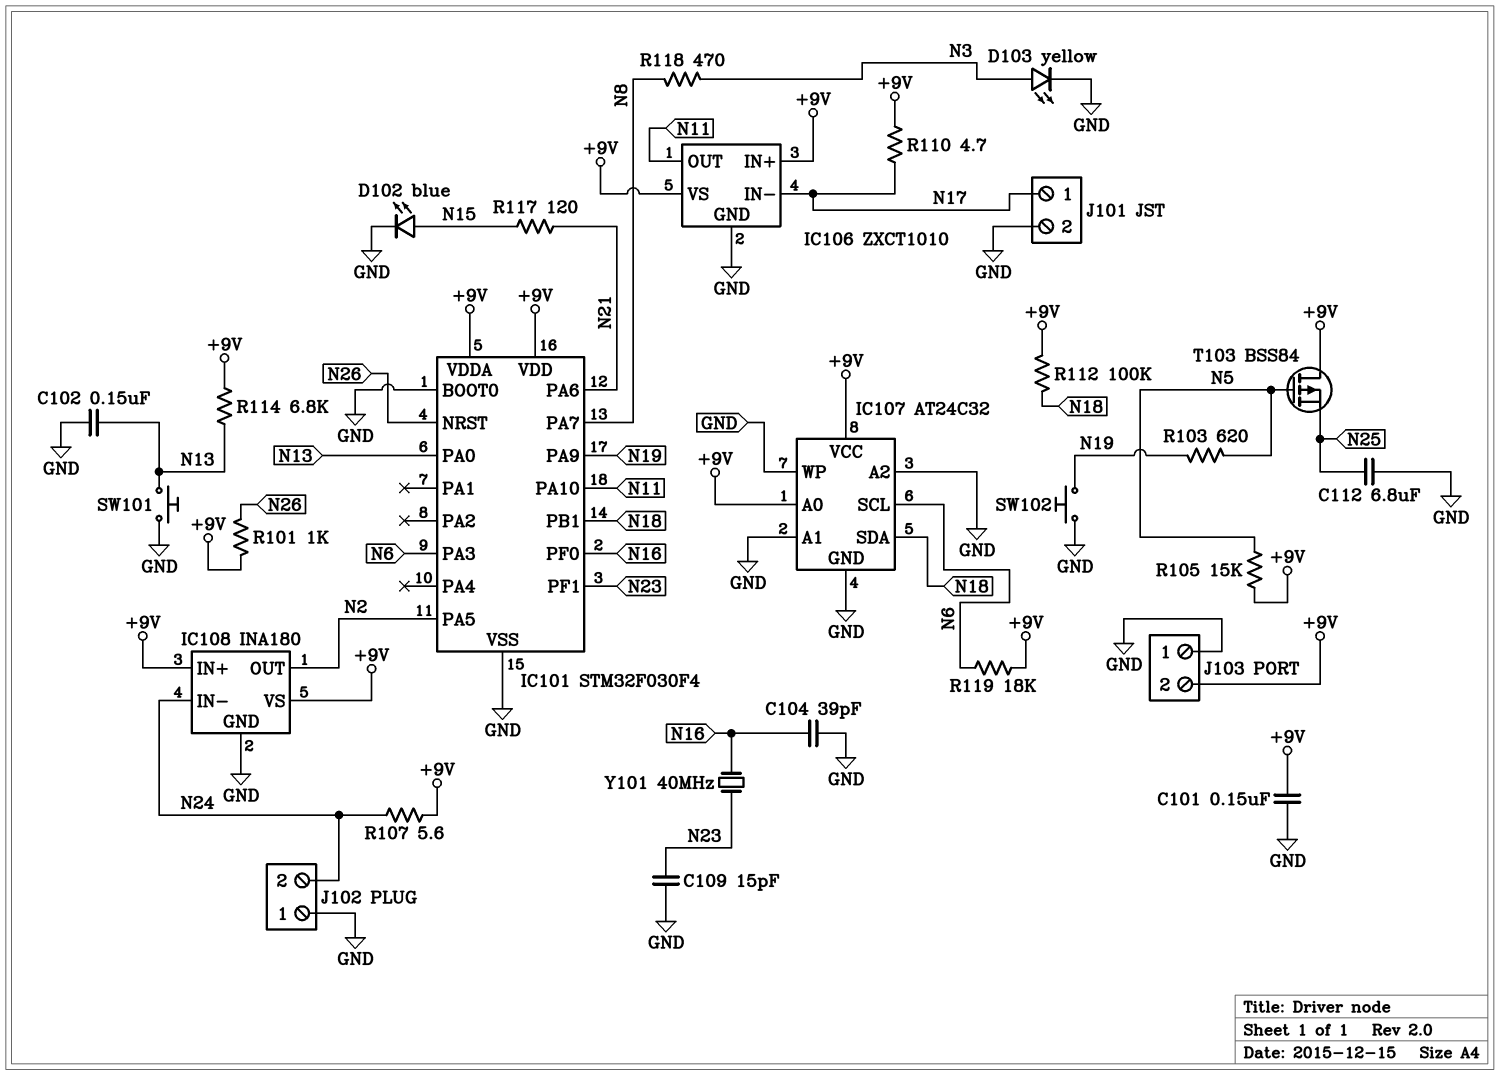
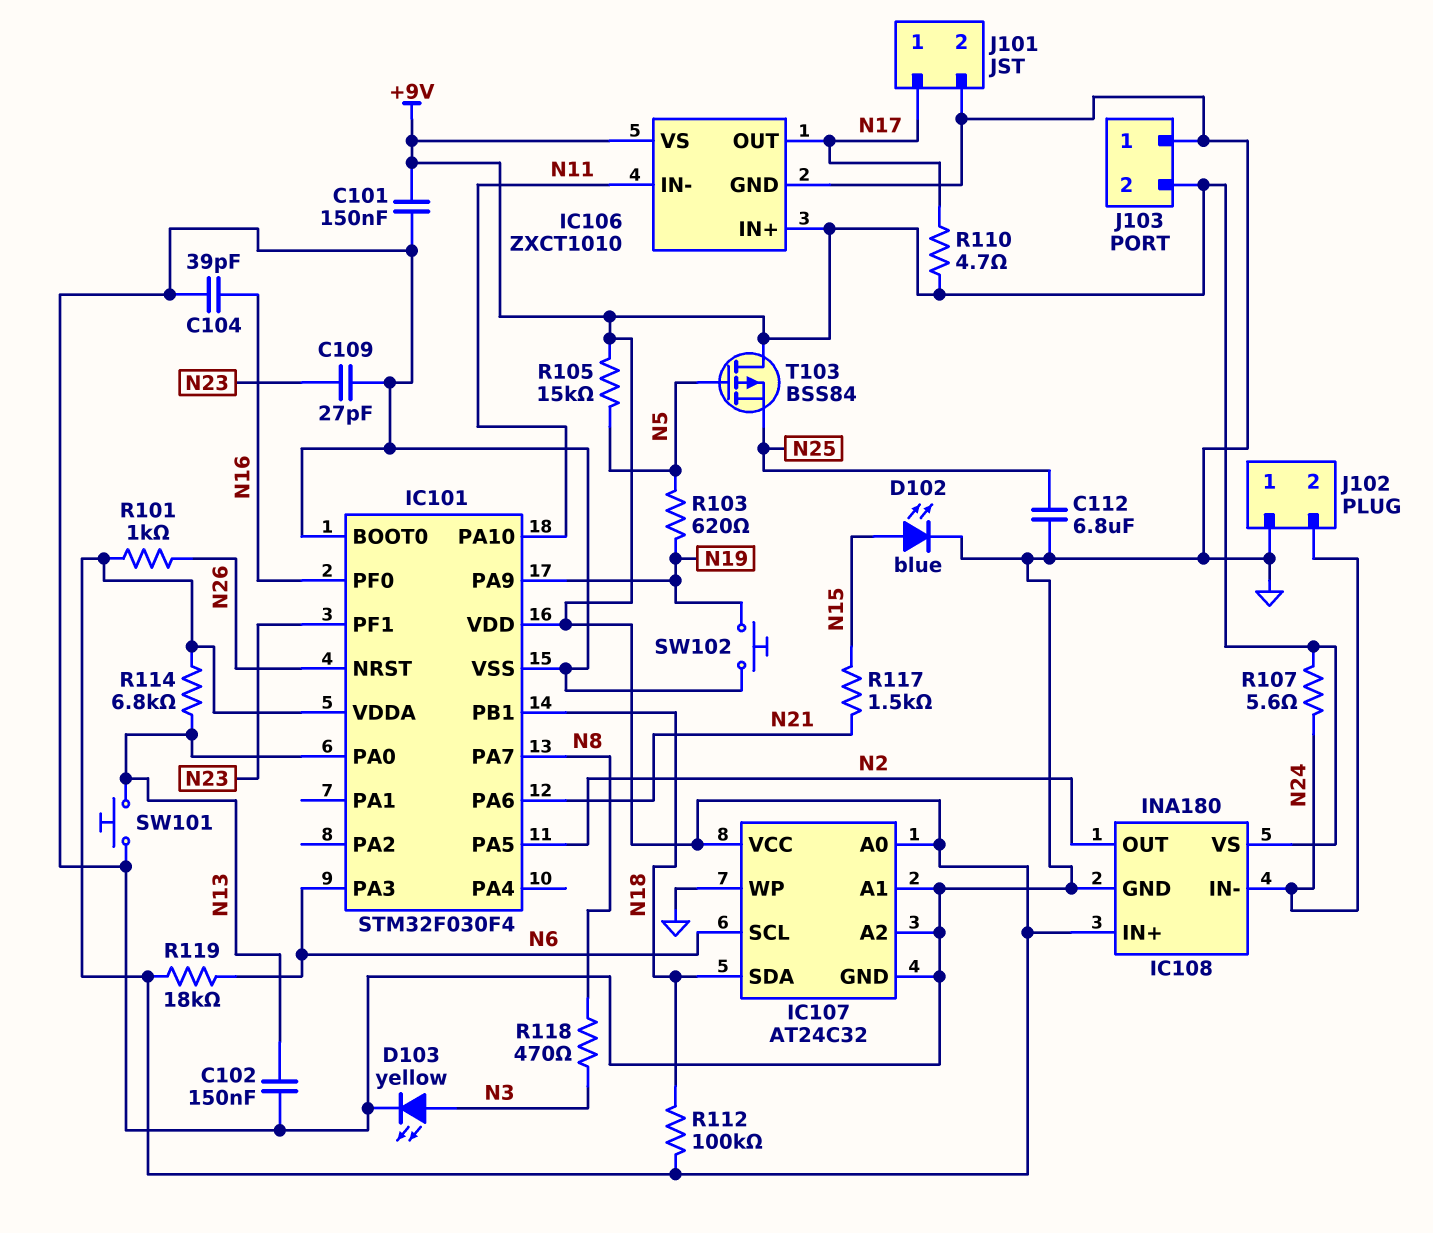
C109: 15pF (GND, N23) -> 27pF (GND, N23)
IC106 pin IN-: N17 -> N11
IC106 pin OUT: N11 -> N17
R117: 120 (N15, N21) -> 1.5k (N15, N21)
Y101: 40MHz (N16, N23) -> none

